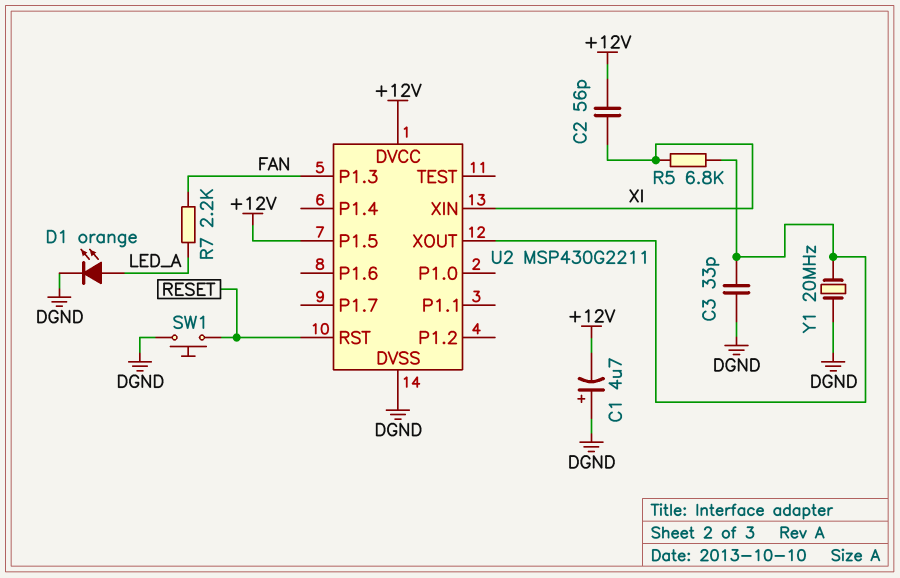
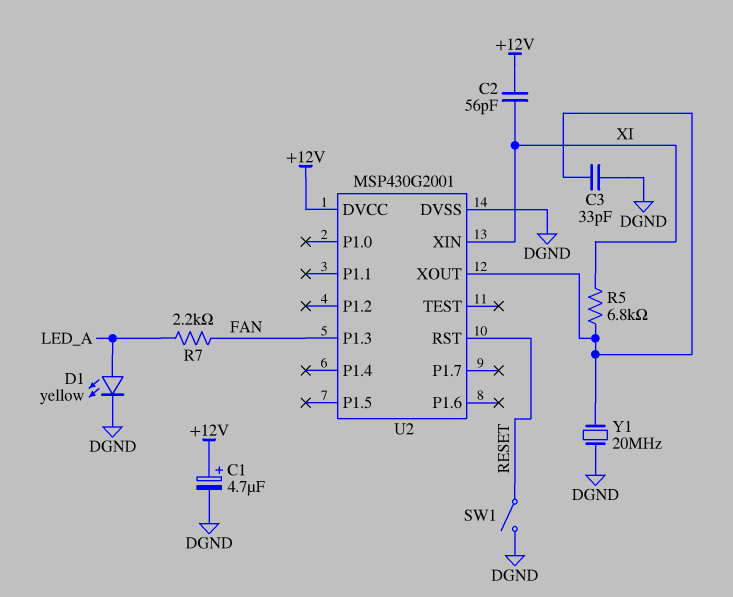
C1: 4.7uF (plus DGND, minus +12V) -> 4.7uF (plus +12V, minus DGND)
D1: LED orange (A LED_A, K DGND) -> LED yellow (A LED_A, K DGND)
SW1: button (DGND, RESET) -> switch (DGND, RESET)
U2: MSP430G2211 -> MSP430G2001
U2 pin P1.5: +12V -> none

